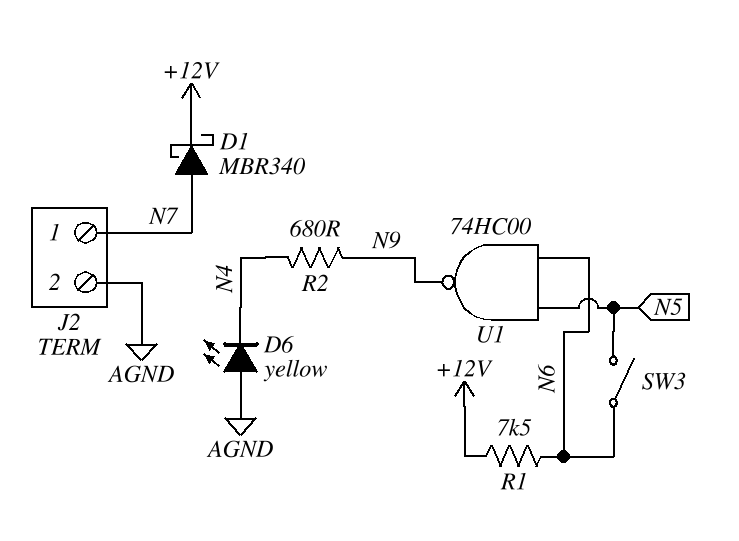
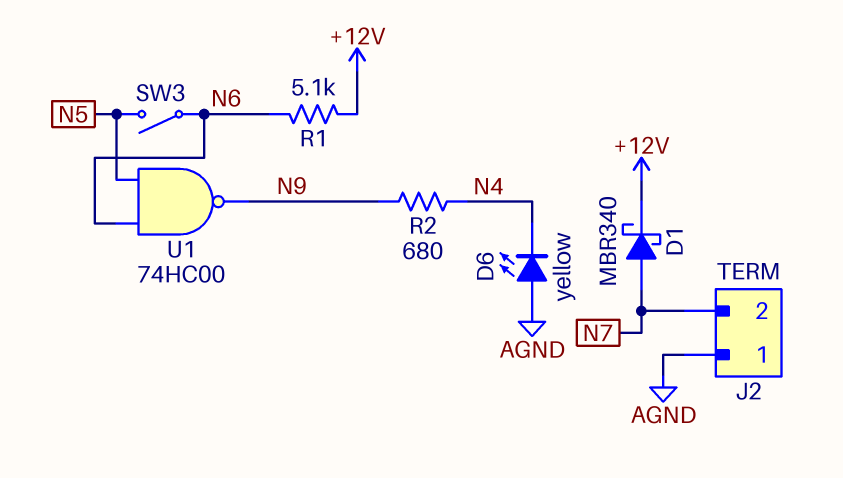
J2 pin 1: N7 -> AGND
J2 pin 2: AGND -> N7
R1: 7.5k (+12V, N6) -> 5.1k (+12V, N6)

